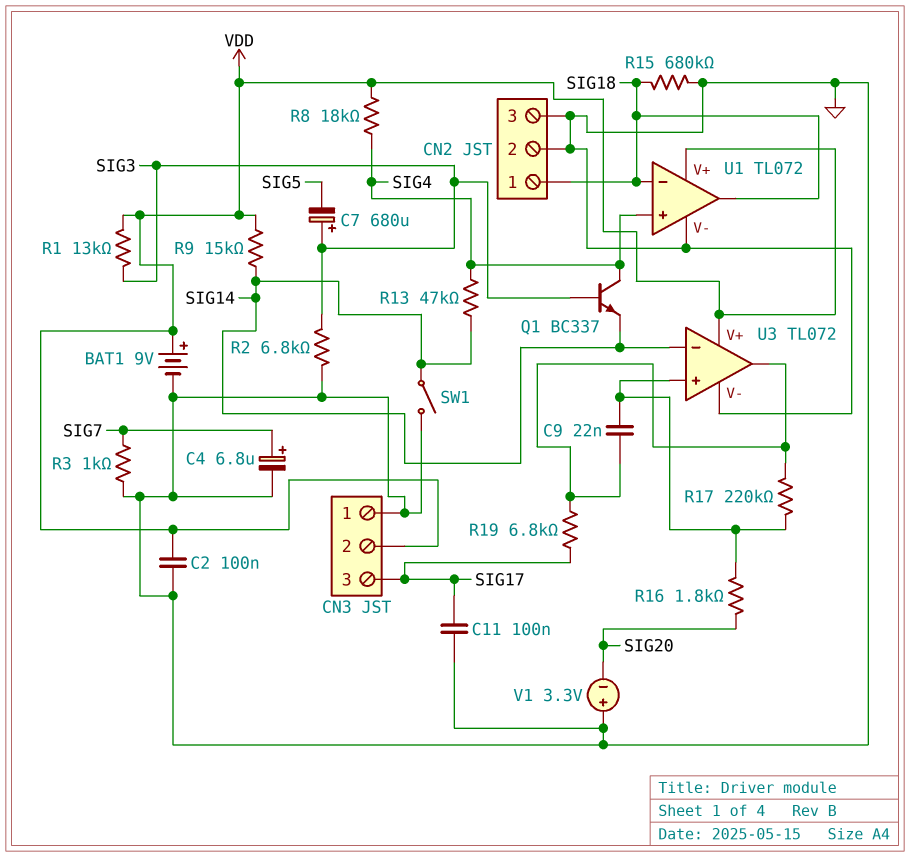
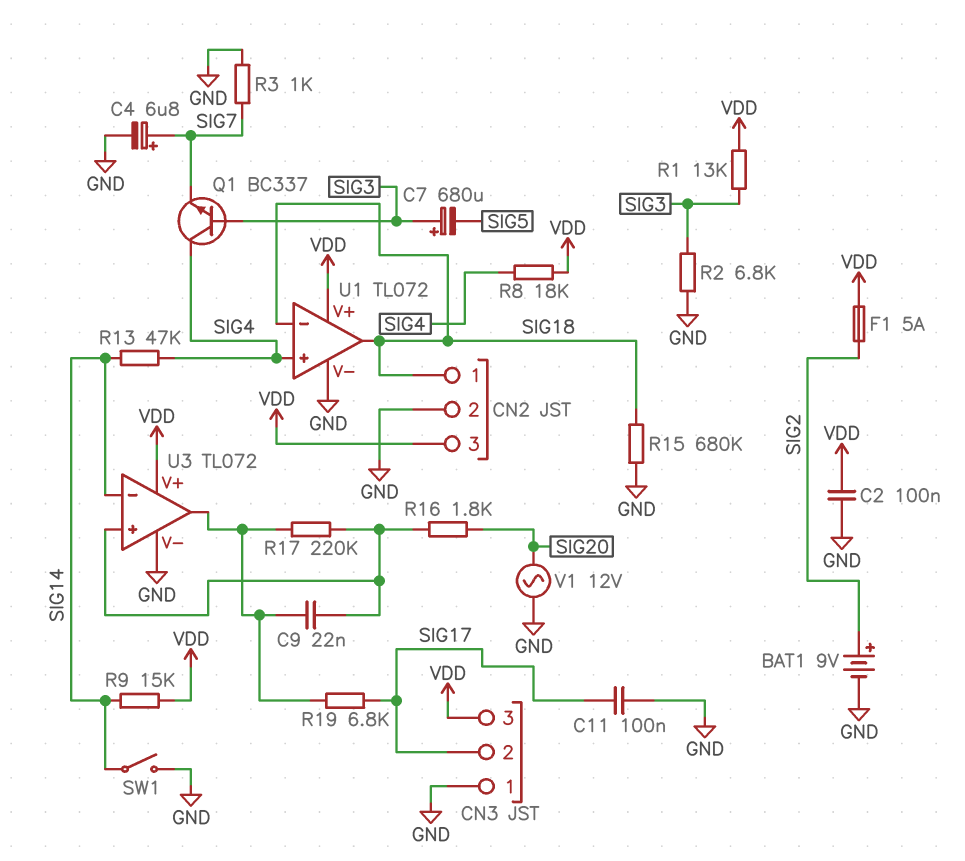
BAT1: 9V (plus VDD, minus GND) -> 9V (plus SIG2, minus GND)
CN2 pin 3: GND -> VDD
CN3 pin 2: VDD -> SIG17
CN3 pin 3: SIG17 -> VDD
F1: none -> 5A (SIG2, VDD)
Q1: NPN BC337 (B SIG3, C SIG4, E SIG14) -> NPN BC337 (B SIG3, C SIG4, E SIG7)
V1: 3.3V (plus GND, minus SIG20) -> AC 12V (GND, SIG20)

